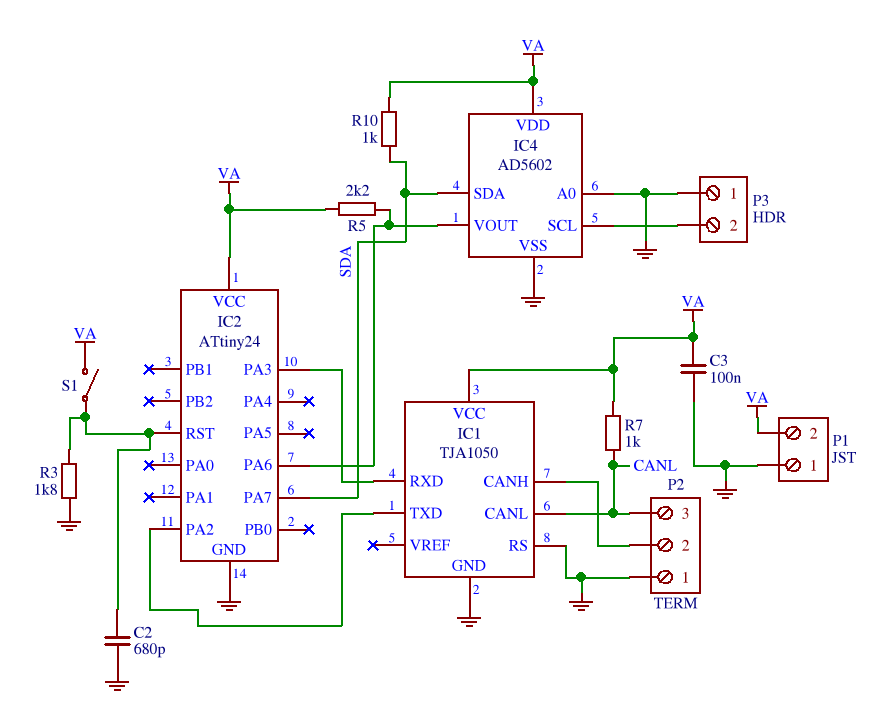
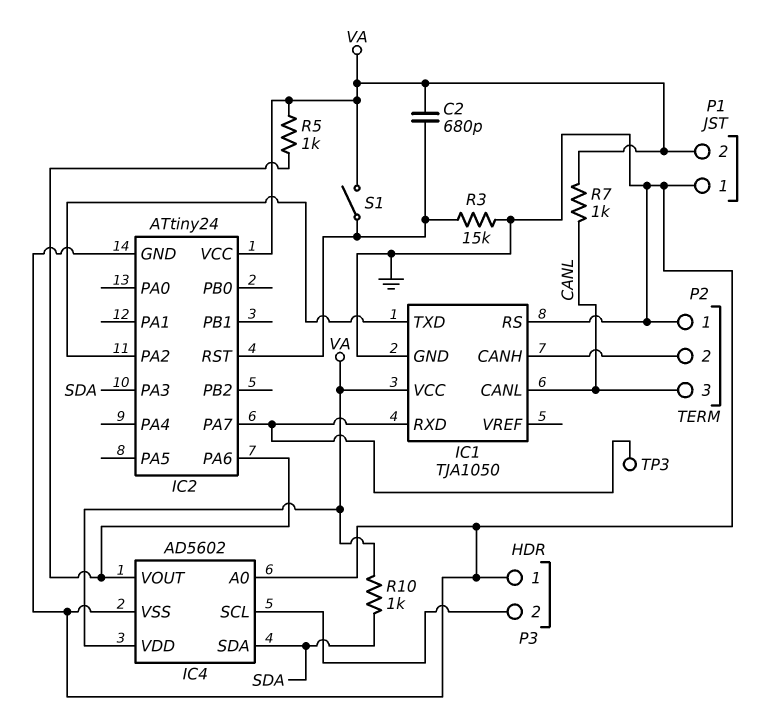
C2: 680pF (GND, IC2/RST) -> 680pF (IC2/RST, VA)
C3: 100nF (GND, VA) -> none
IC2 pin PA3: IC1/RXD -> SDA
IC2 pin PA7: SDA -> IC1/RXD
R3: 1.8k (GND, IC2/RST) -> 15k (GND, IC2/RST)
R5: 2.2k (IC2/PA6, VA) -> 1k (IC2/PA6, VA)
TP3: none -> test point (IC1/RXD)

